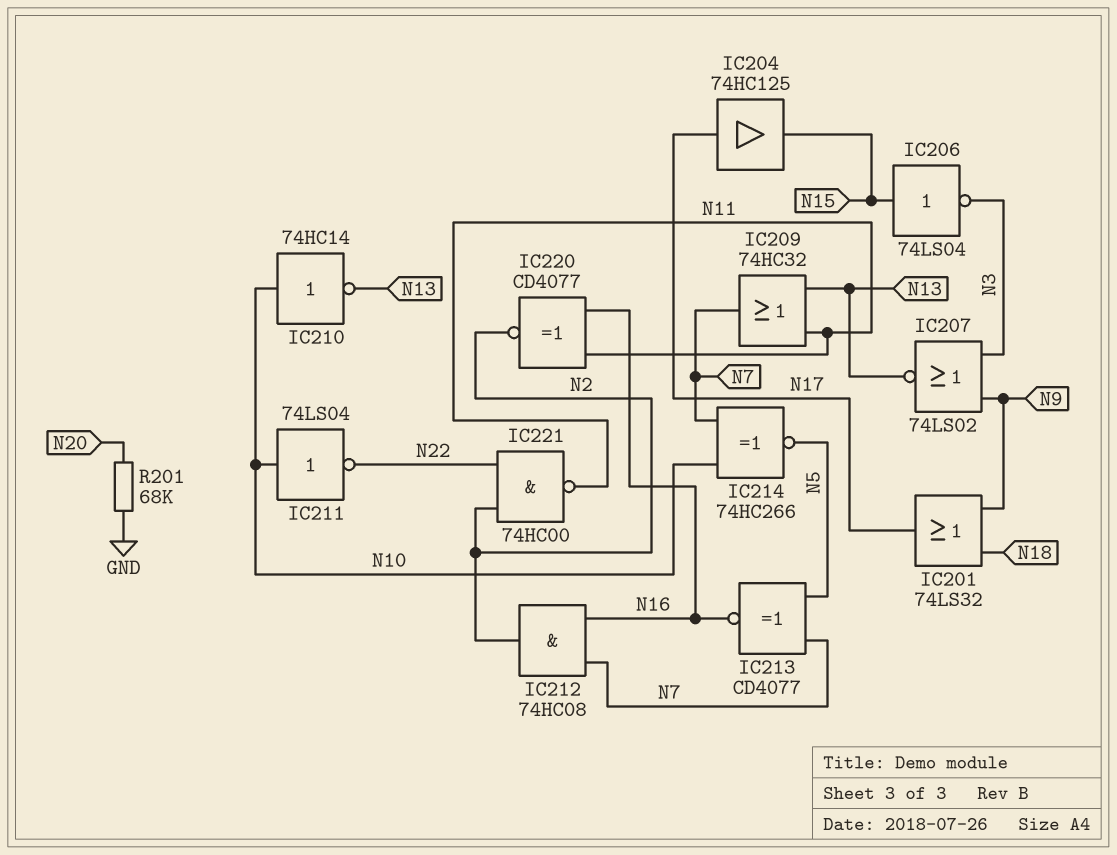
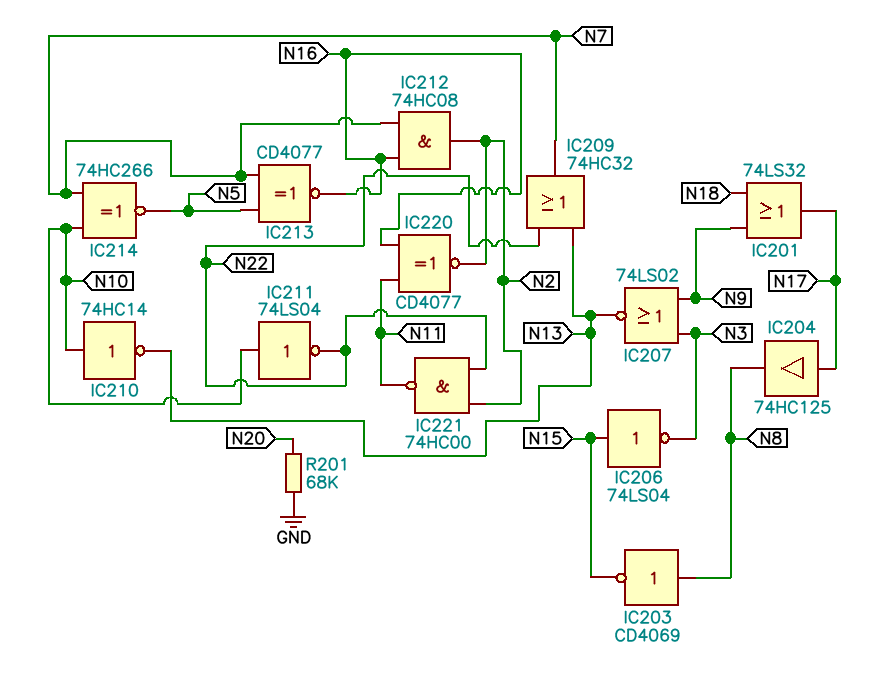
IC203: none -> NOT CD4069 (in N8, out N15)
IC204: buffer 74HC125 (in N17, out N15) -> buffer 74HC125 (in N17, out N8)
IC209: OR 74HC32 (in N11, in N13, out N7) -> OR 74HC32 (in N13, in N22, out N7)

